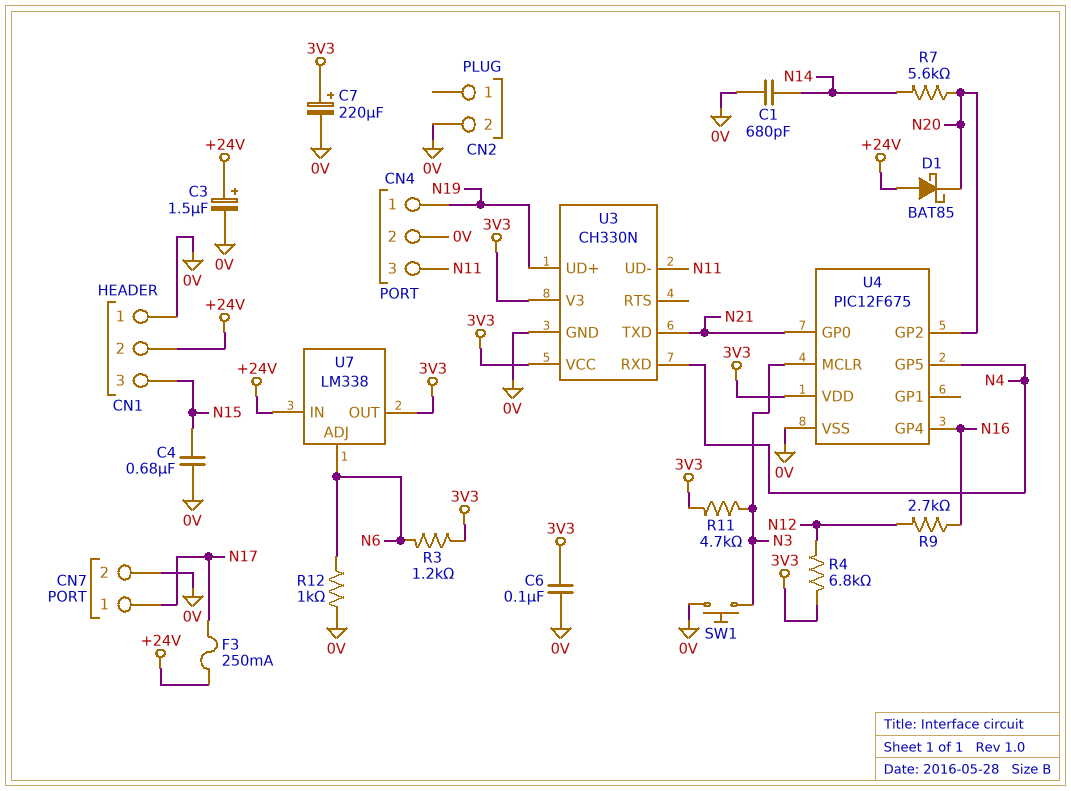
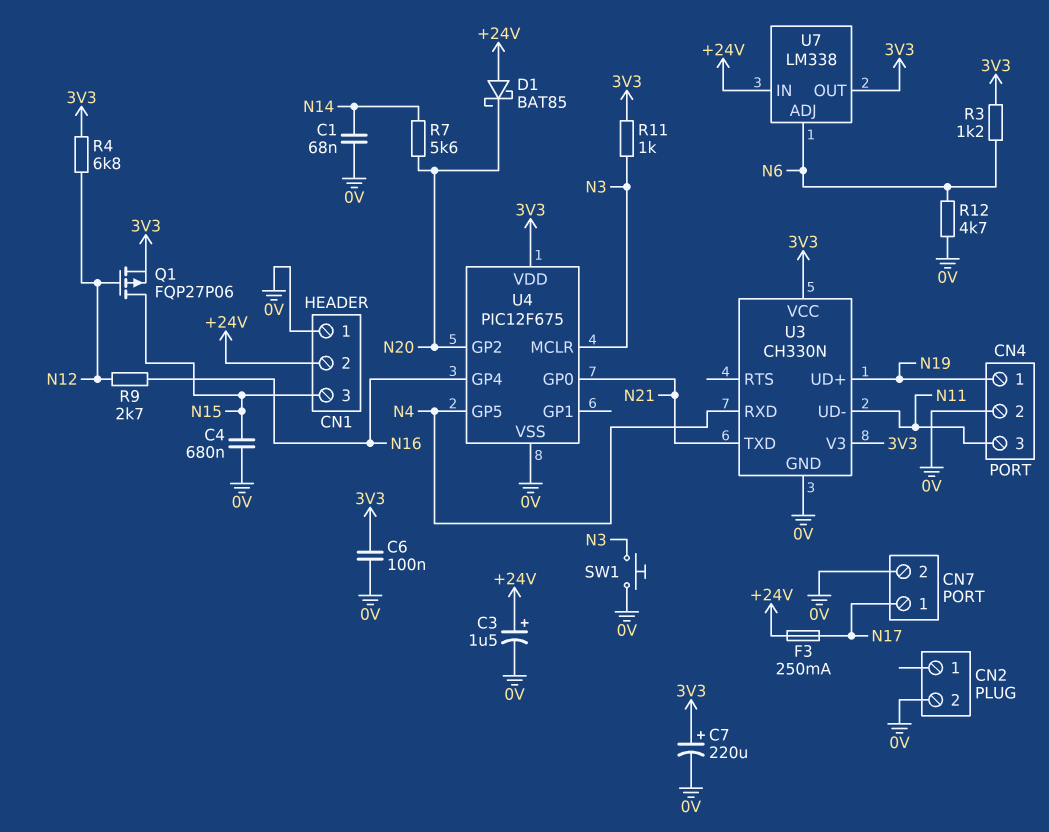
C1: 680pF (0V, N14) -> 68nF (0V, N14)
Q1: none -> PMOS FQP27P06 (G N12, D N15, S 3V3)
R11: 4.7k (3V3, N3) -> 1k (3V3, N3)
R12: 1k (0V, N6) -> 4.7k (0V, N6)

